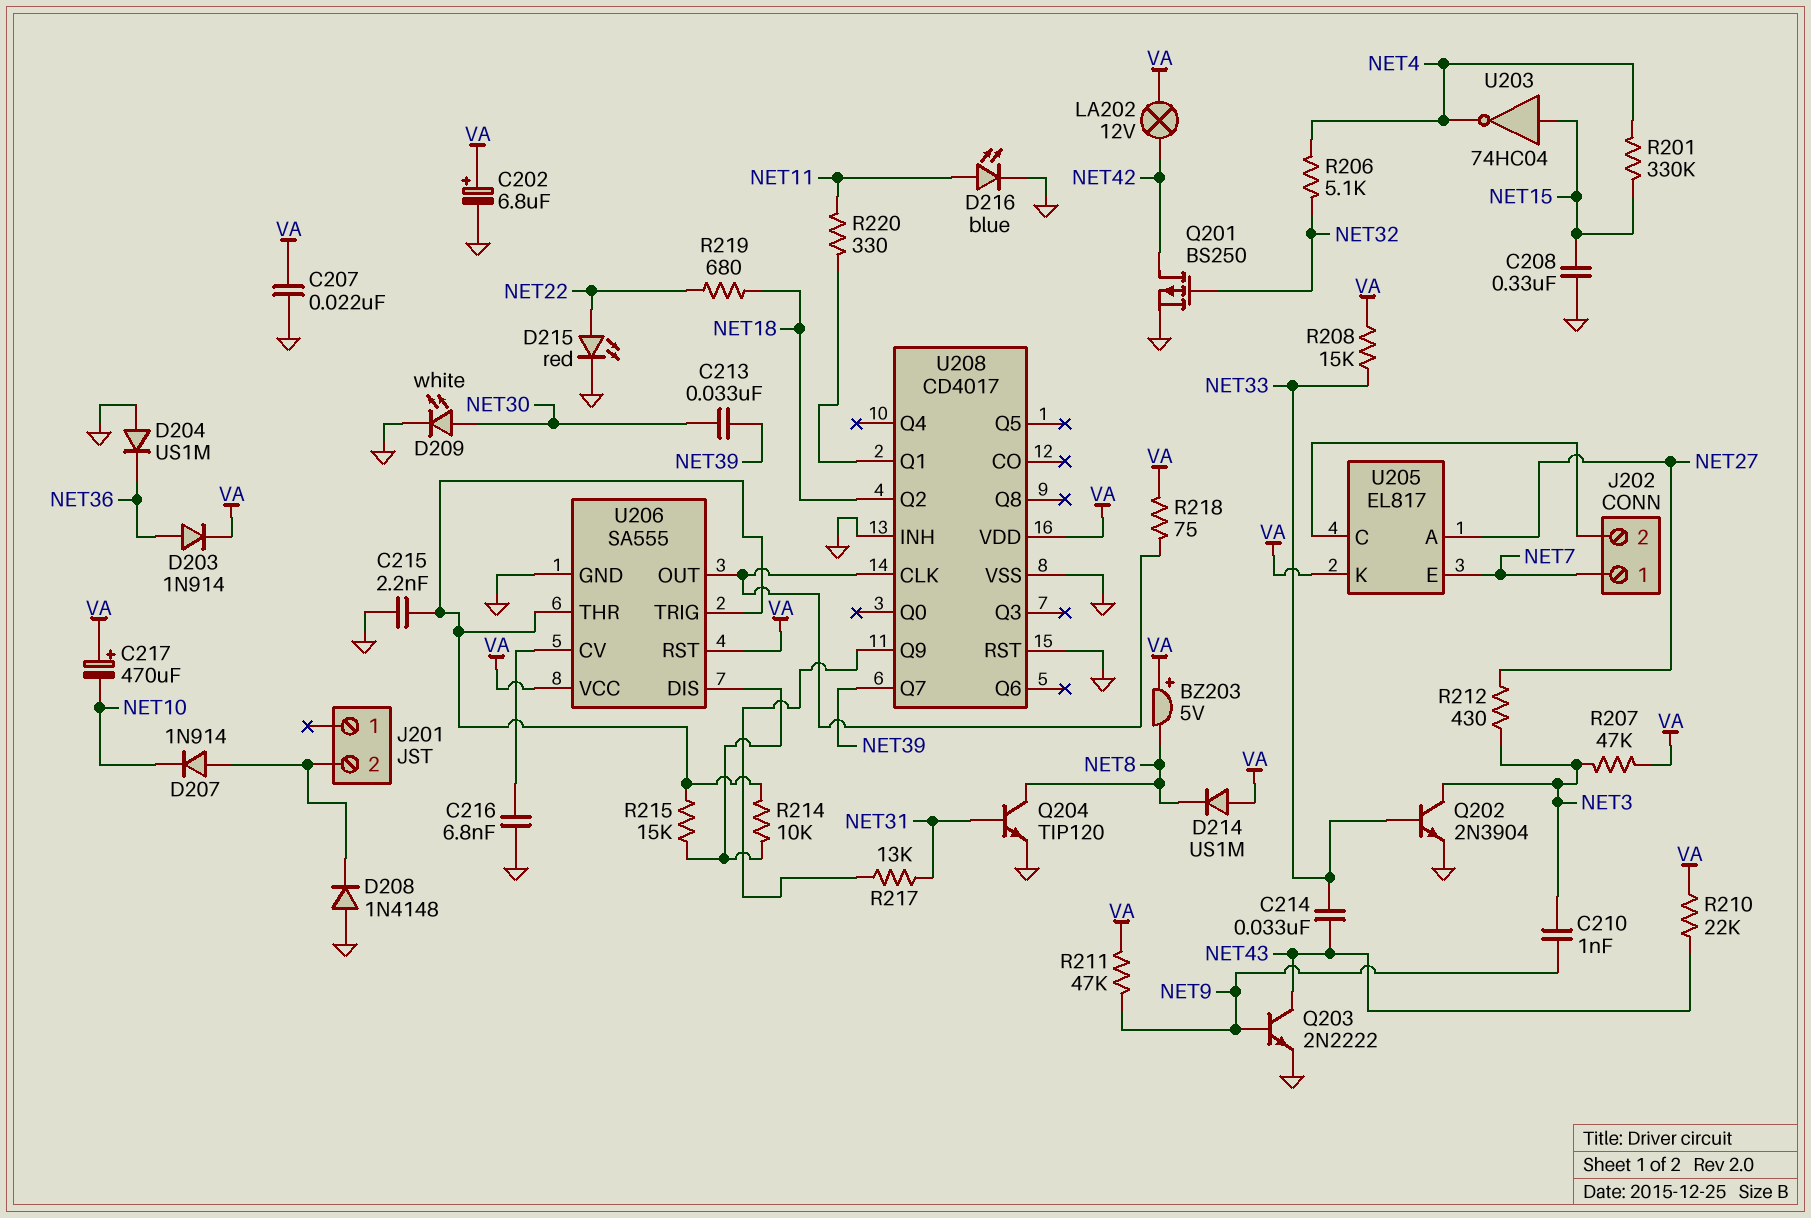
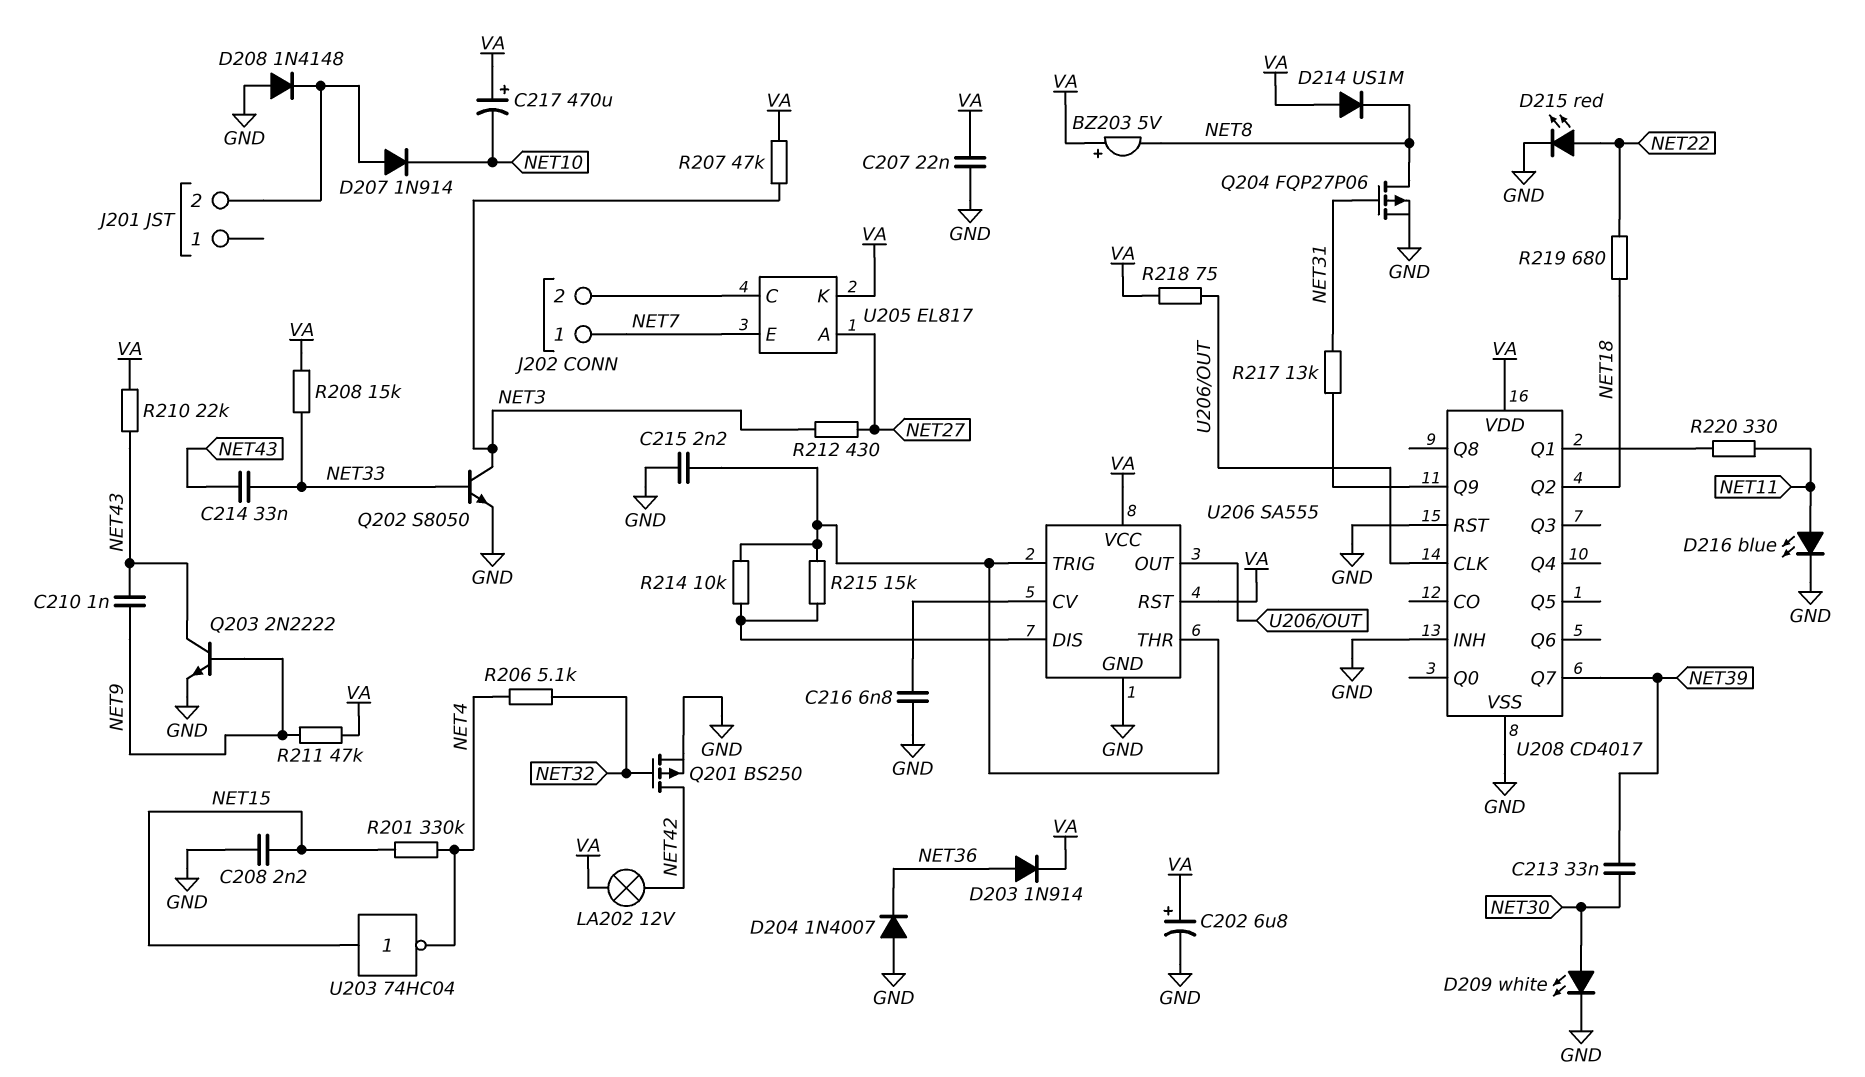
C208: 330nF (GND, NET15) -> 2.2nF (GND, NET15)
C210: 1nF (NET3, NET9) -> 1nF (NET9, NET43)
D204: diode US1M (A GND, K NET36) -> diode 1N4007 (A GND, K NET36)
Q202: NPN 2N3904 (B NET33, C NET3, E GND) -> NPN S8050 (B NET33, C NET3, E GND)
Q204: NPN TIP120 (B NET31, C NET8, E GND) -> PMOS FQP27P06 (G NET31, D NET8, S GND)

